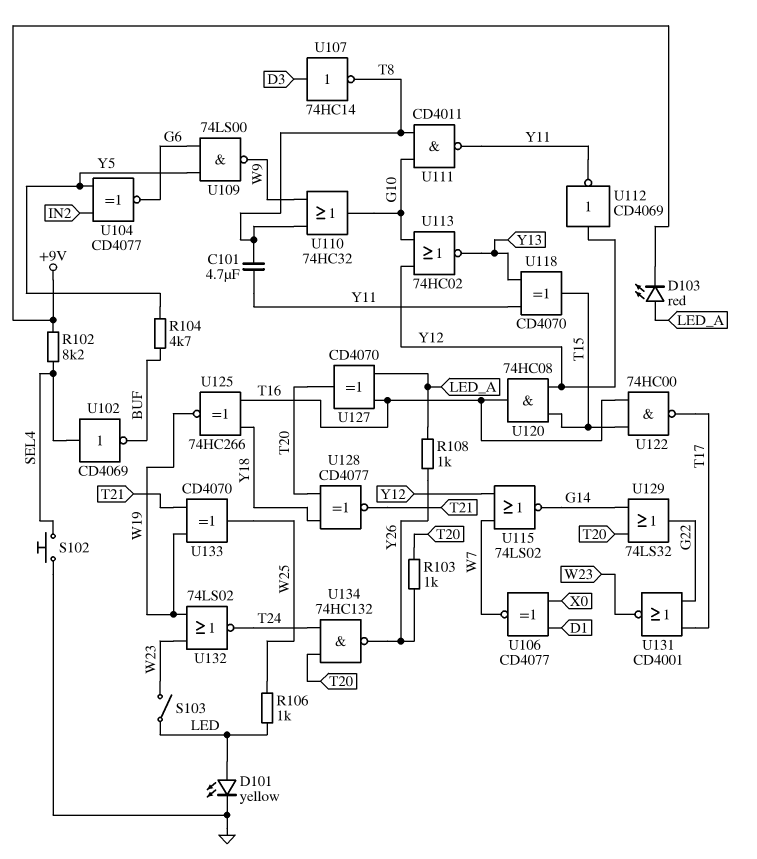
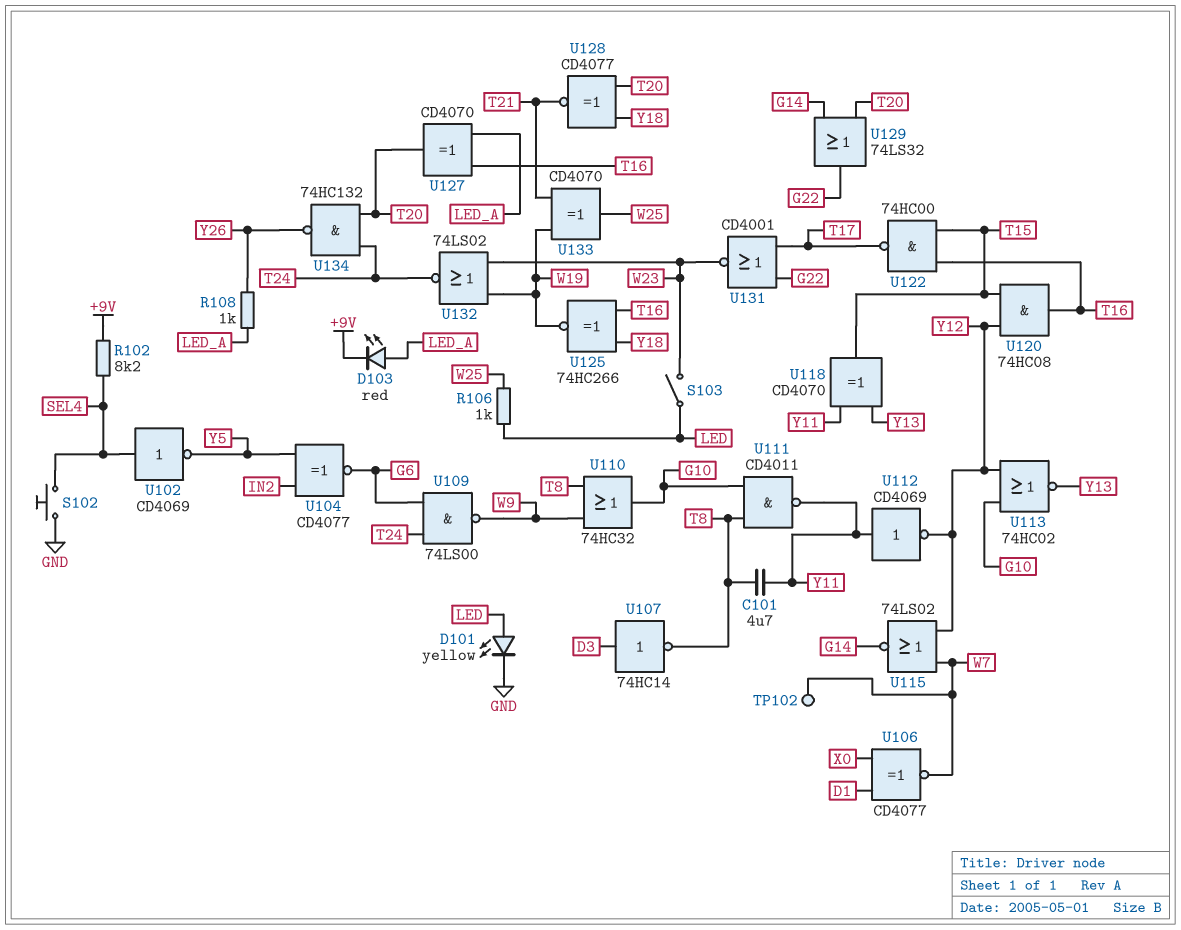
R103: 1k (T20, Y26) -> none
R104: 4.7k (BUF, Y5) -> none
TP102: none -> test point (W7)
U102: NOT CD4069 (in SEL4, out BUF) -> NOT CD4069 (in SEL4, out Y5)
U109: NAND 74LS00 (in G6, in Y5, out W9) -> NAND 74LS00 (in G6, in T24, out W9)
U112: NOT CD4069 (in Y12, out Y11) -> NOT CD4069 (in Y11, out Y12)

